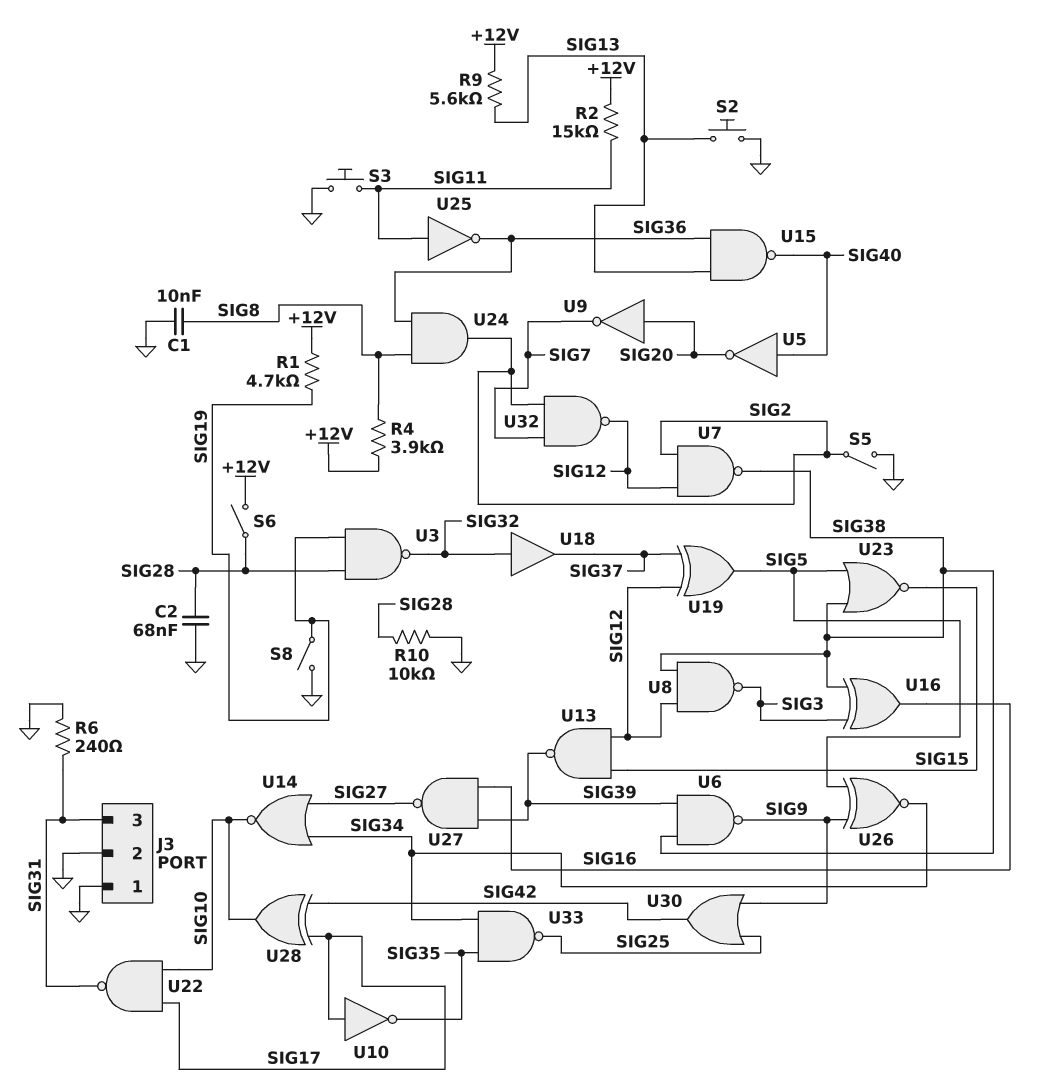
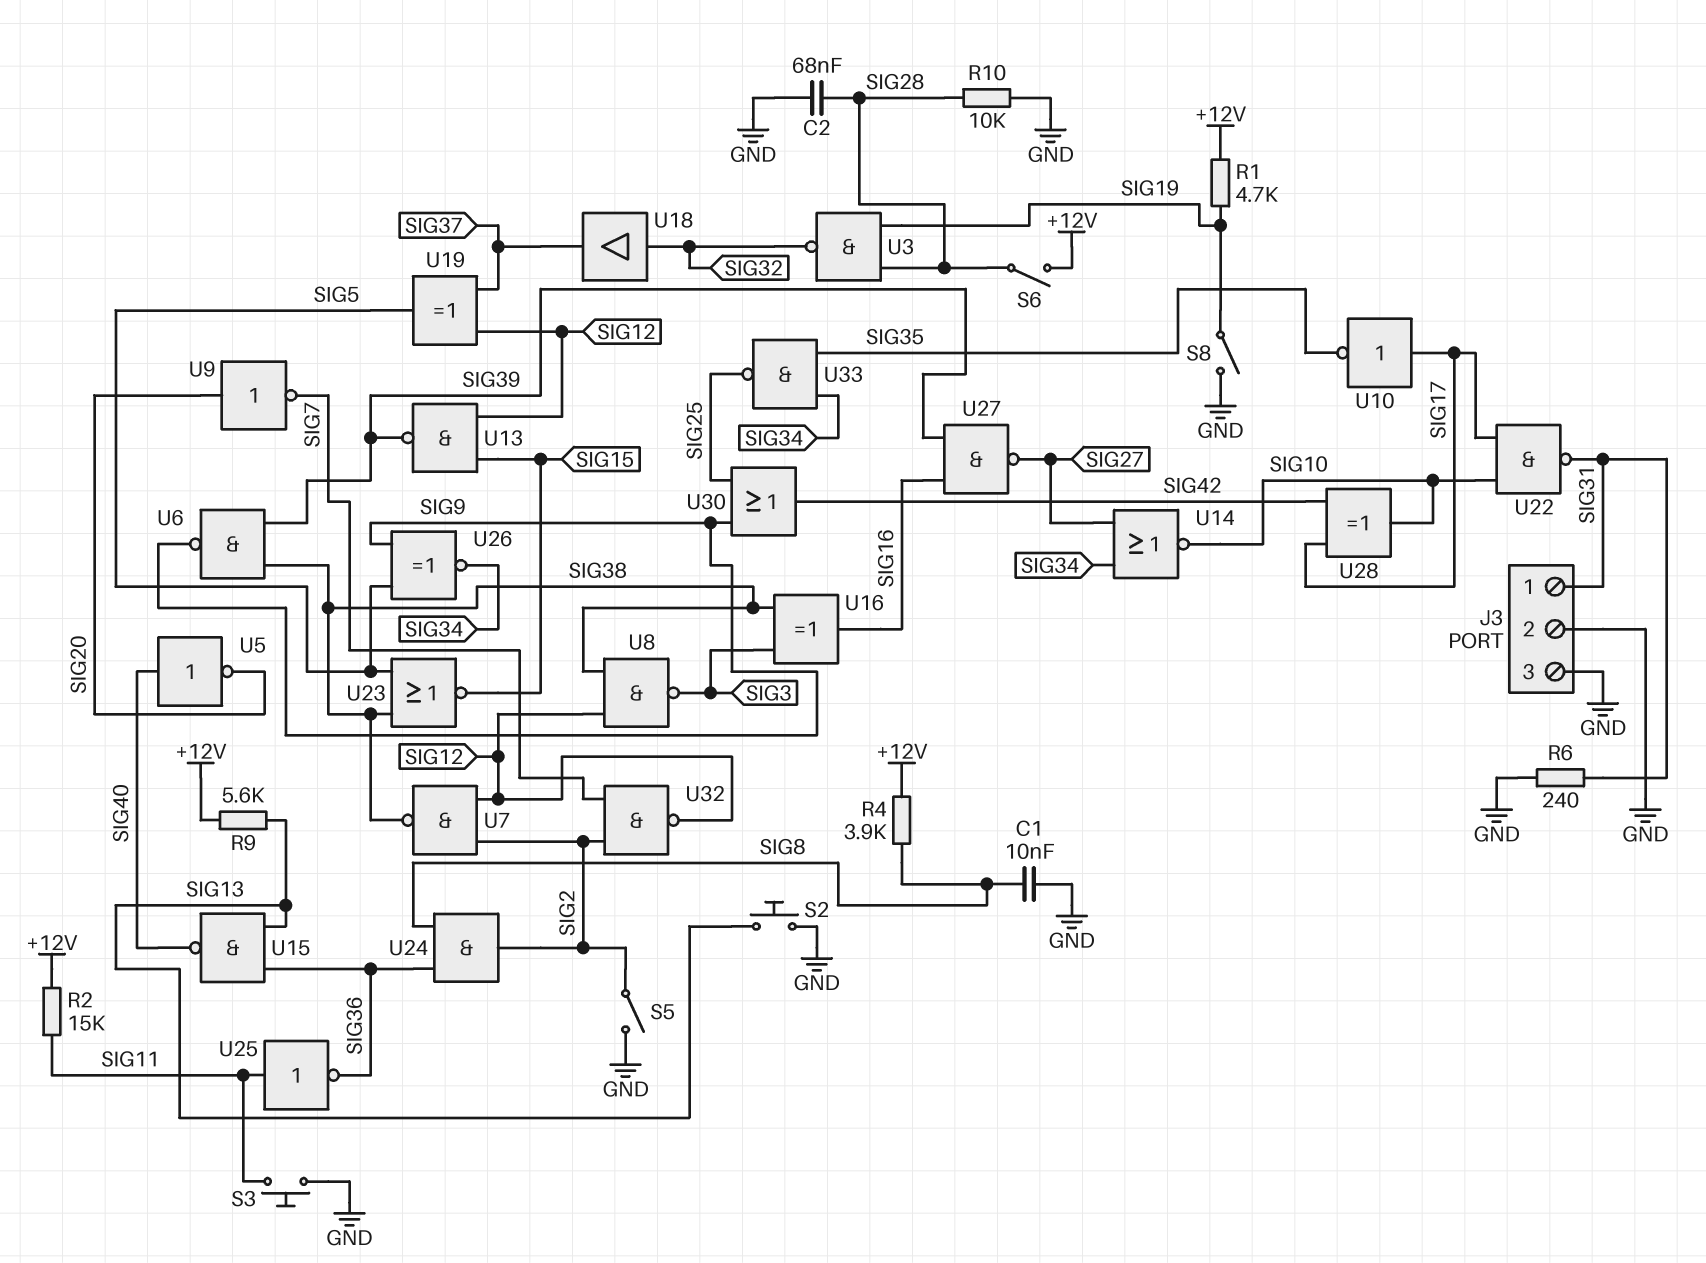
J3 pin 1: GND -> SIG31
J3 pin 3: SIG31 -> GND

